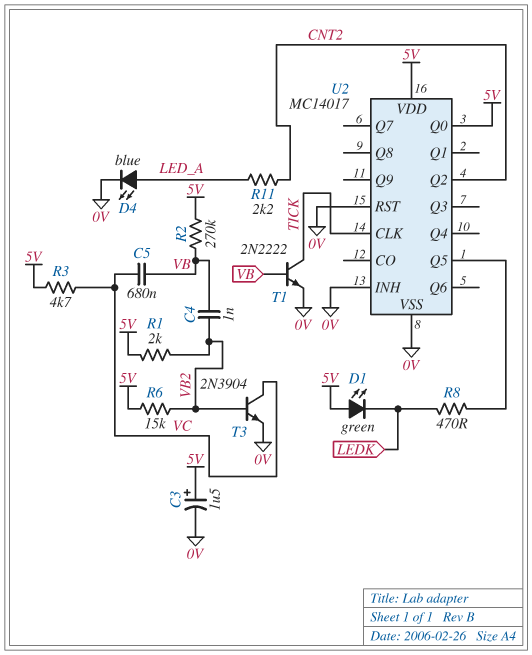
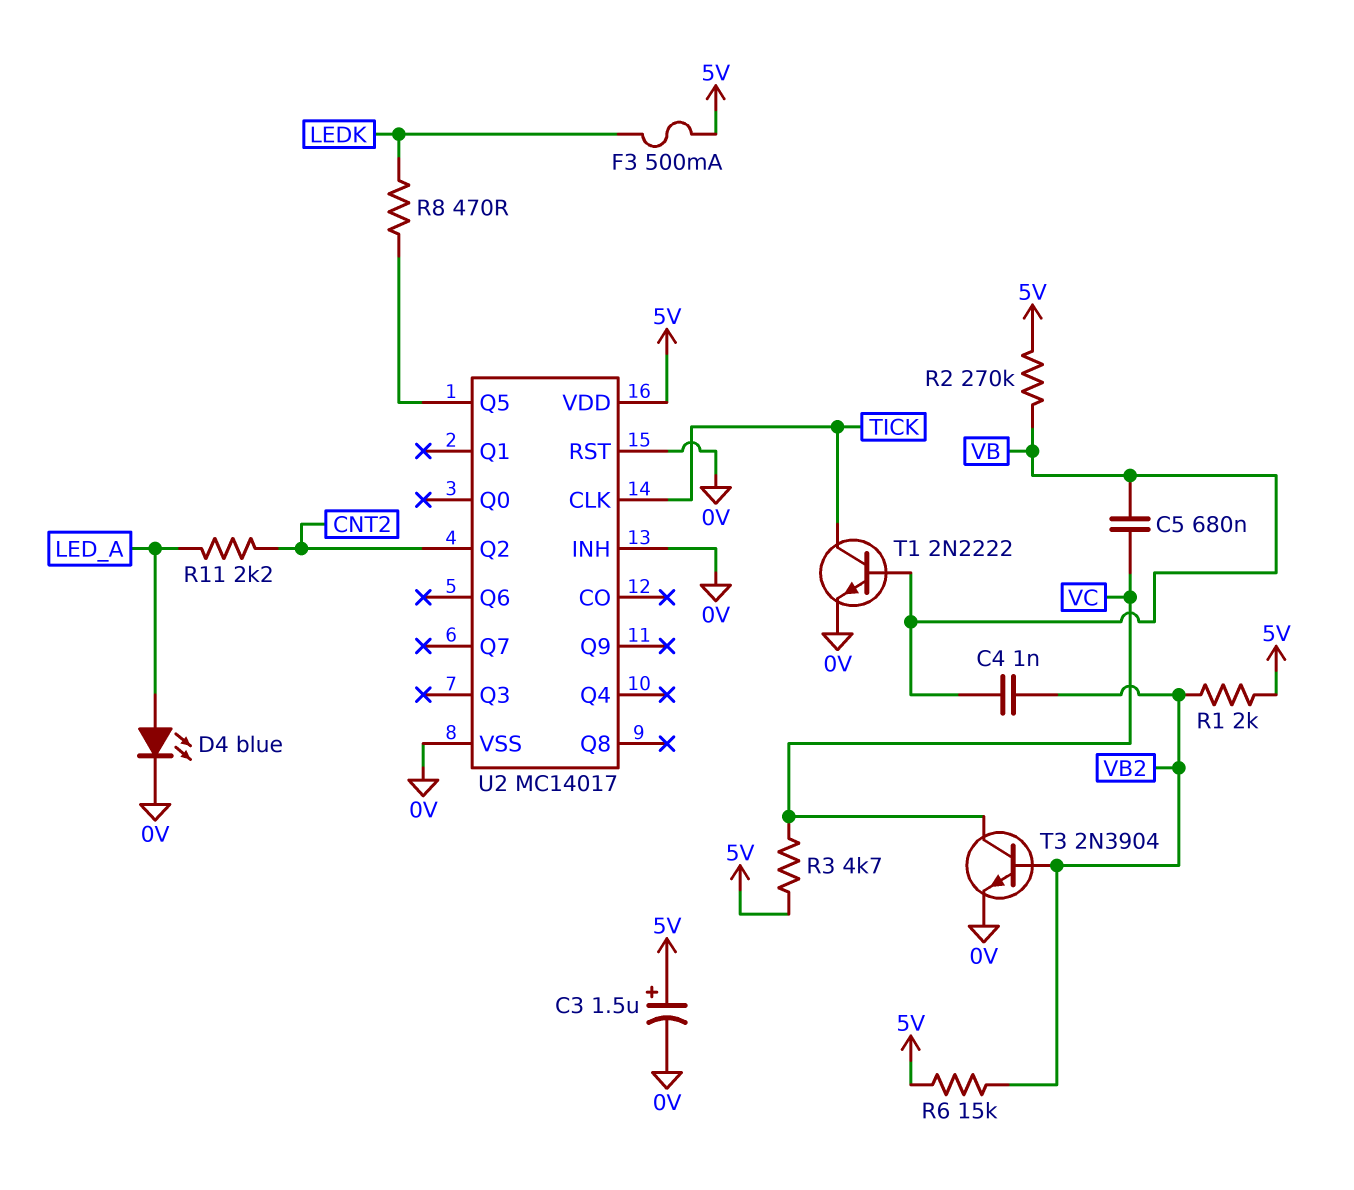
D1: LED green (A 5V, K LEDK) -> none
F3: none -> 500mA (5V, LEDK)
U2 pin Q0: 5V -> none

